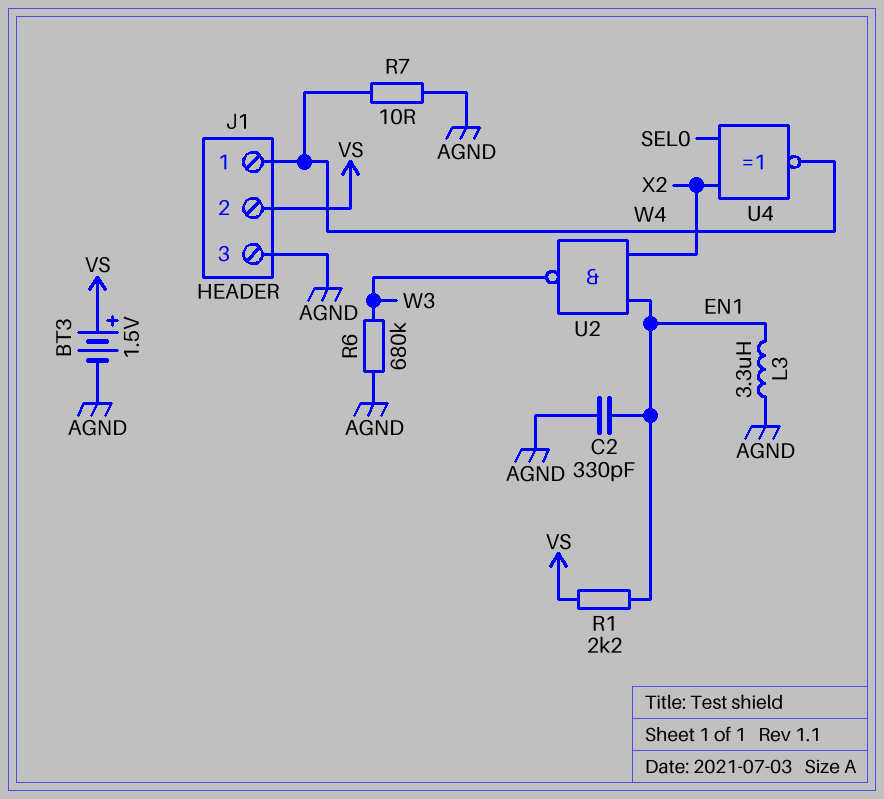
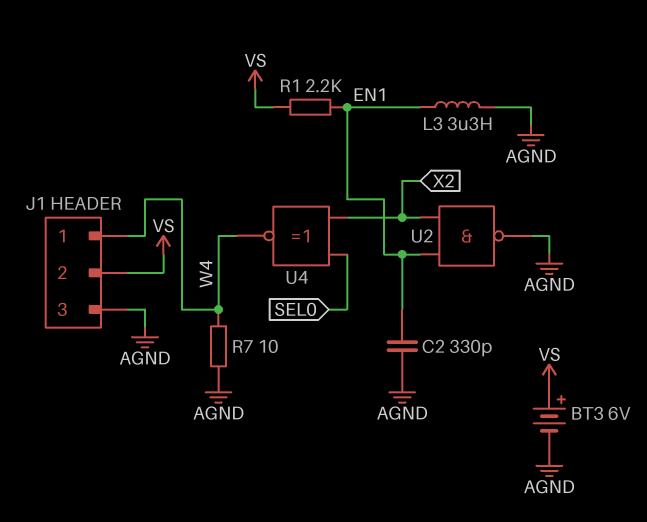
BT3: 1.5V (plus VS, minus AGND) -> 6V (plus VS, minus AGND)
R6: 680k (AGND, W3) -> none
U2: NAND (in EN1, in X2, out W3) -> NAND (in EN1, in X2, out AGND)

